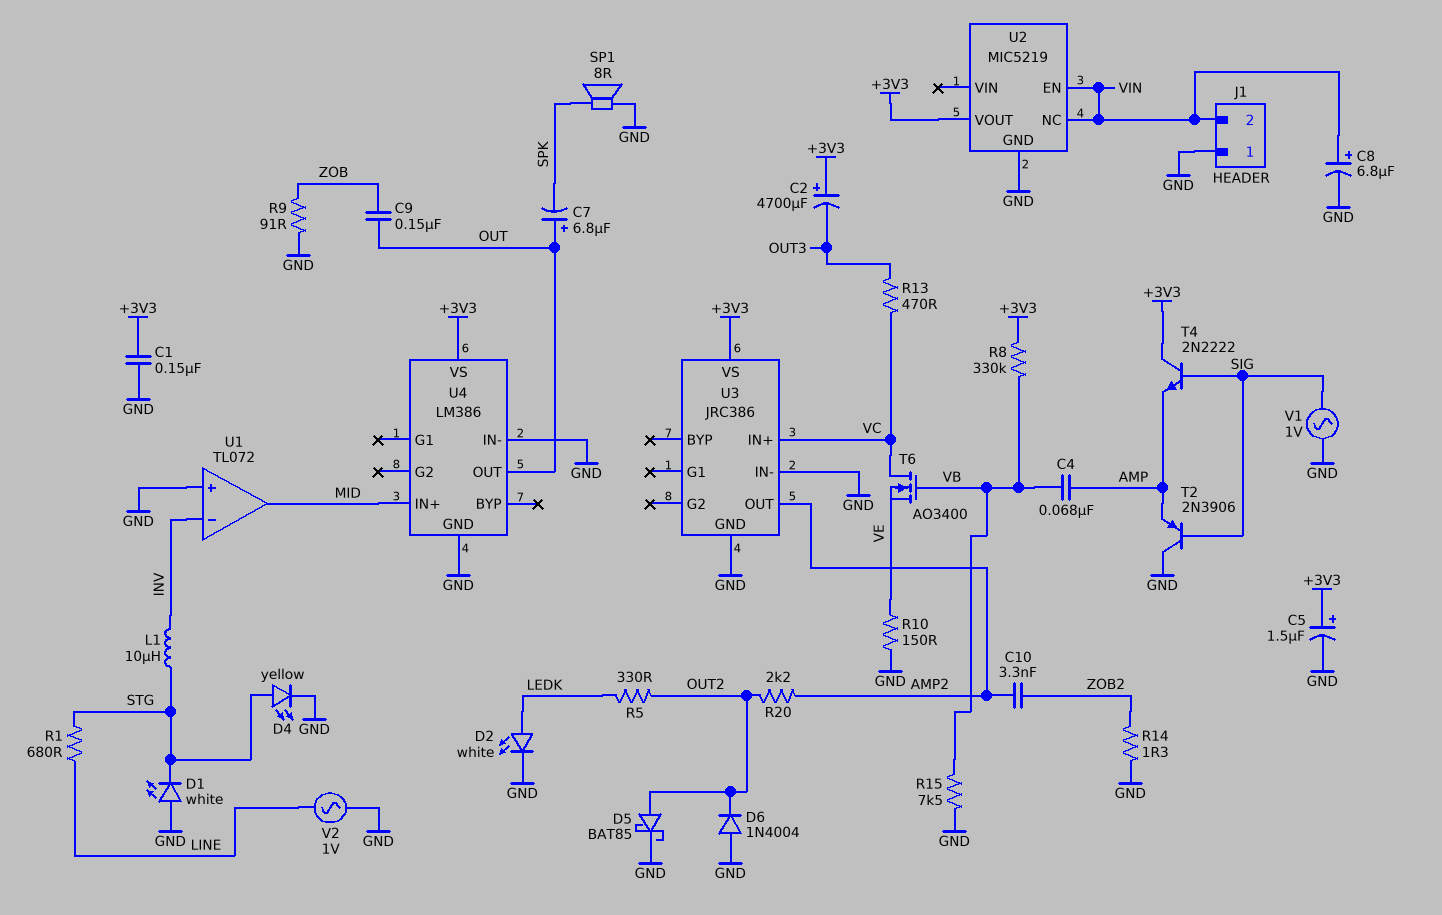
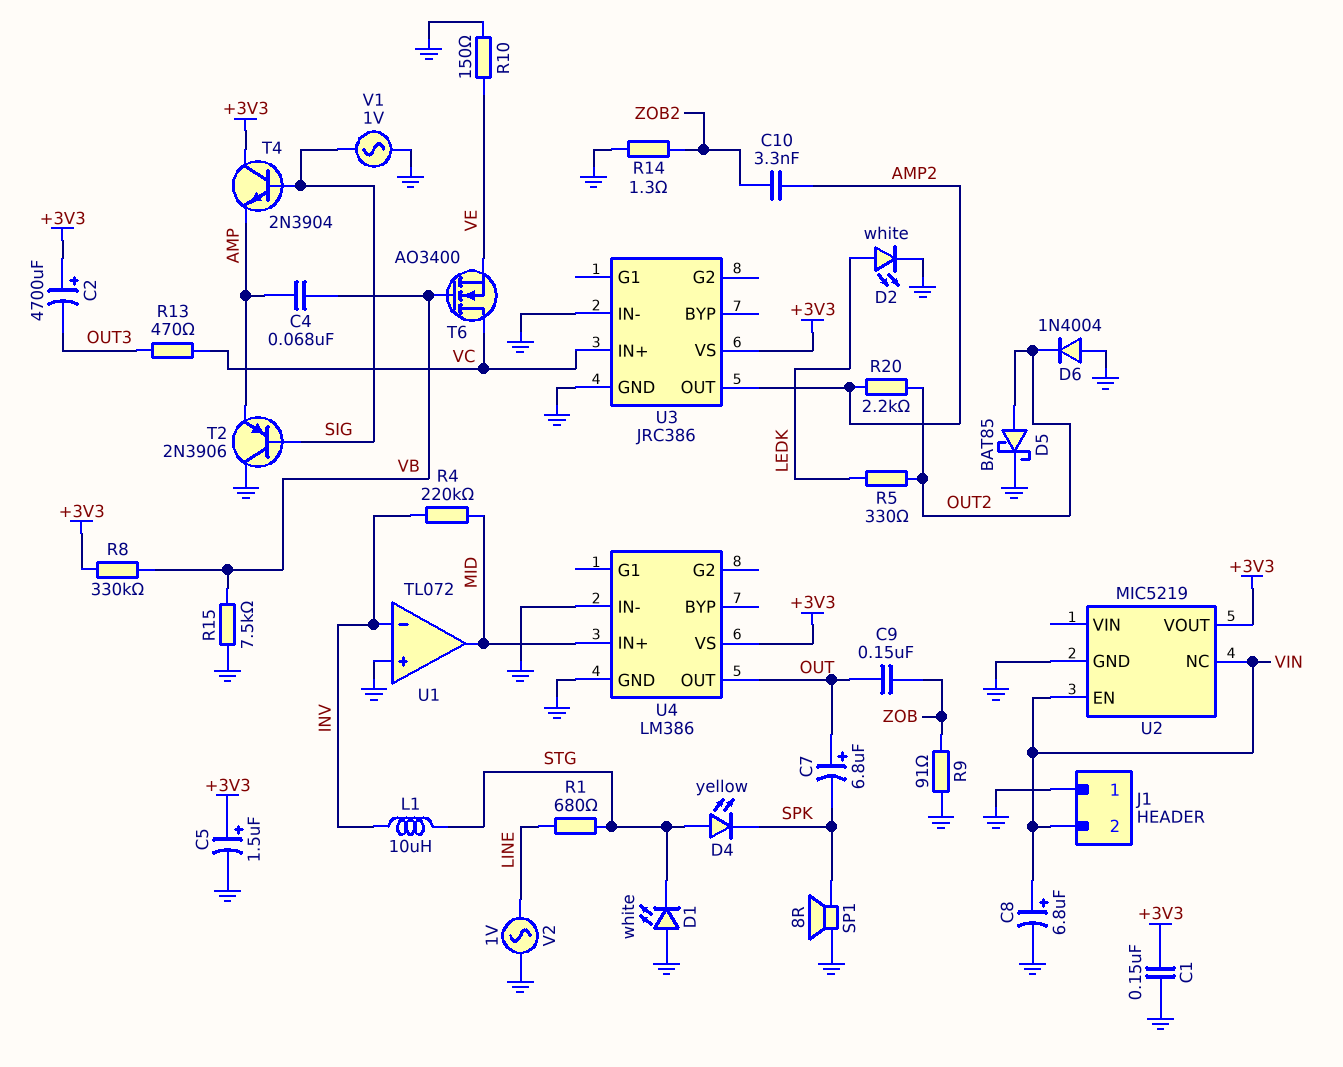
D4: LED yellow (A STG, K GND) -> LED yellow (A STG, K SPK)
R4: none -> 220k (INV, MID)
T4: NPN 2N2222 (B SIG, C +3V3, E AMP) -> NPN 2N3904 (B SIG, C +3V3, E AMP)

